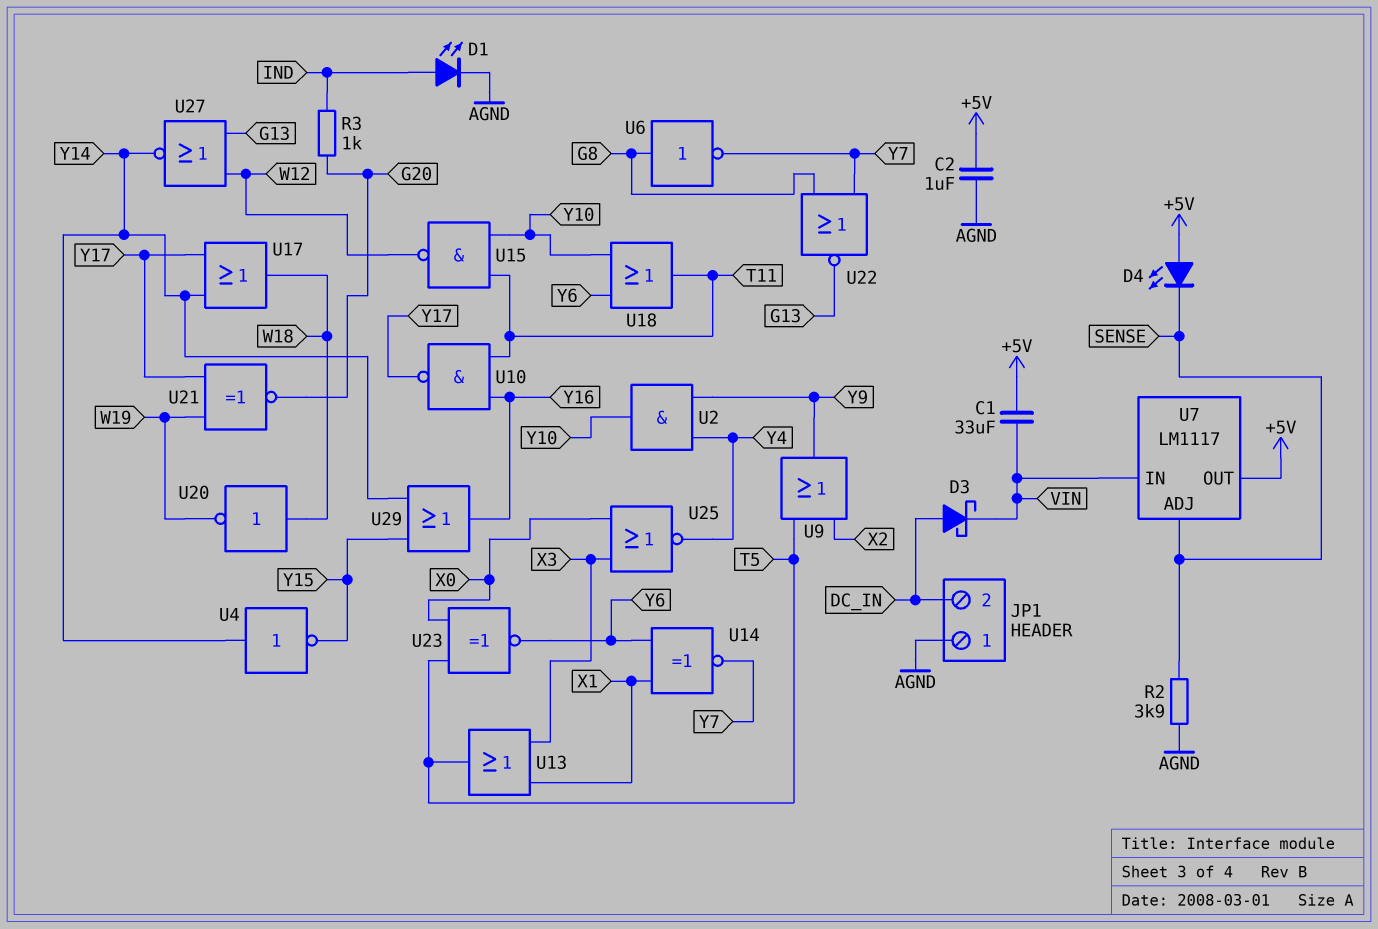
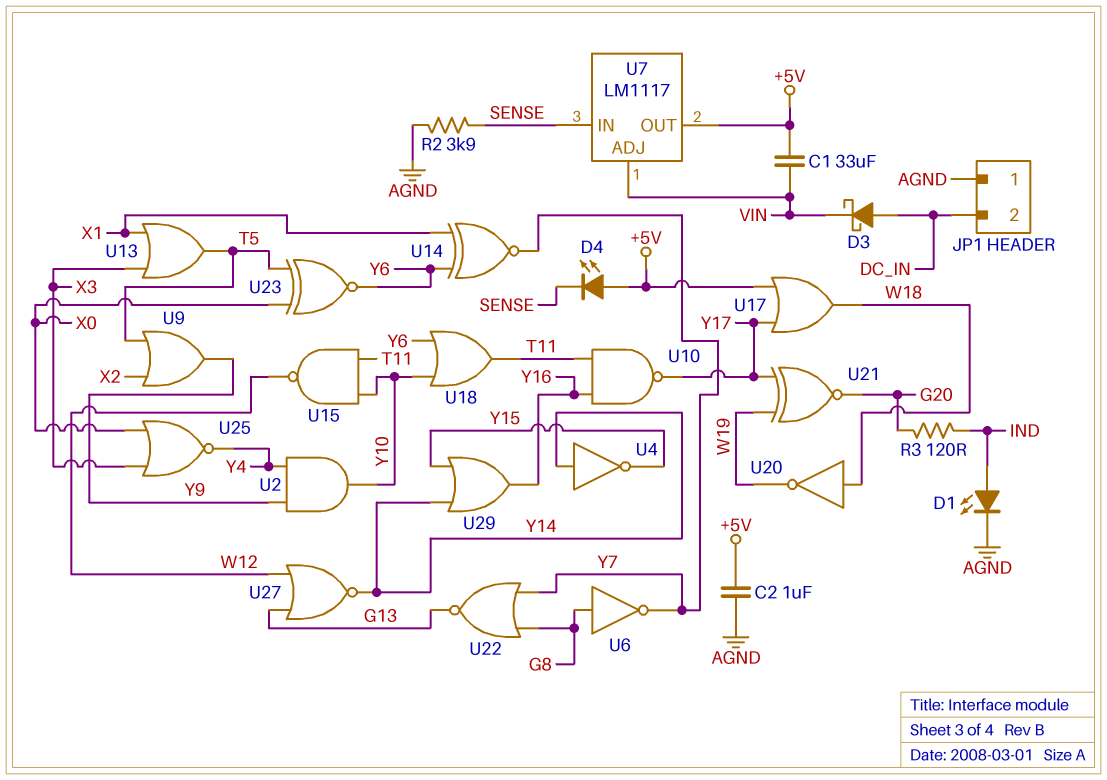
R3: 1k (G20, IND) -> 120 (G20, IND)
U7 pin ADJ: SENSE -> VIN
U7 pin IN: VIN -> SENSE
U17: OR (in Y14, in Y17, out W18) -> OR (in +5V, in Y17, out W18)

